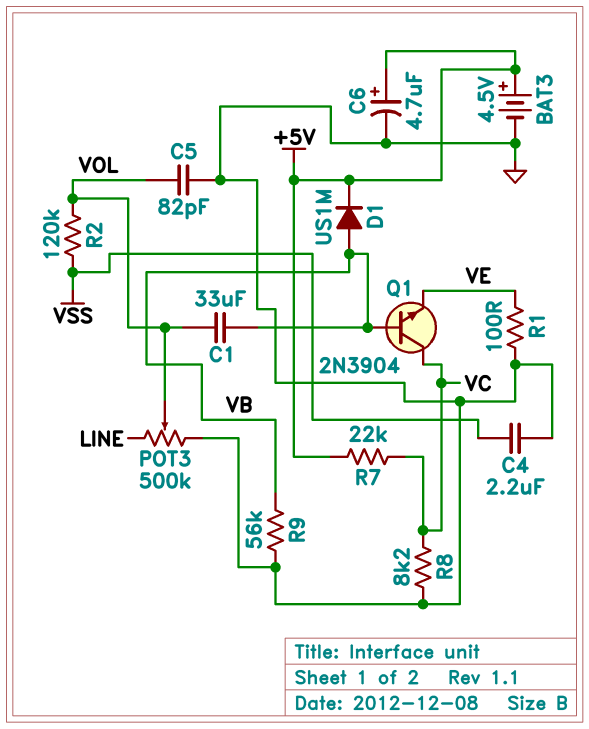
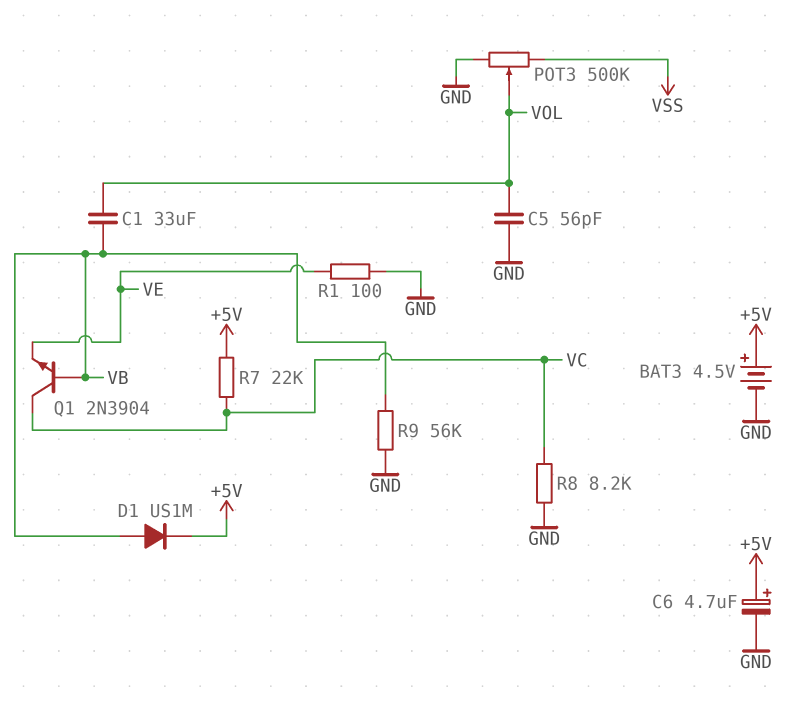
C4: 2.2uF (GND, VSS) -> none
C5: 82pF (GND, VOL) -> 56pF (GND, VOL)
POT3: 500k (GND, LINE, wiper VOL) -> 500k (GND, VSS, wiper VOL)
R2: 120k (VOL, VSS) -> none

